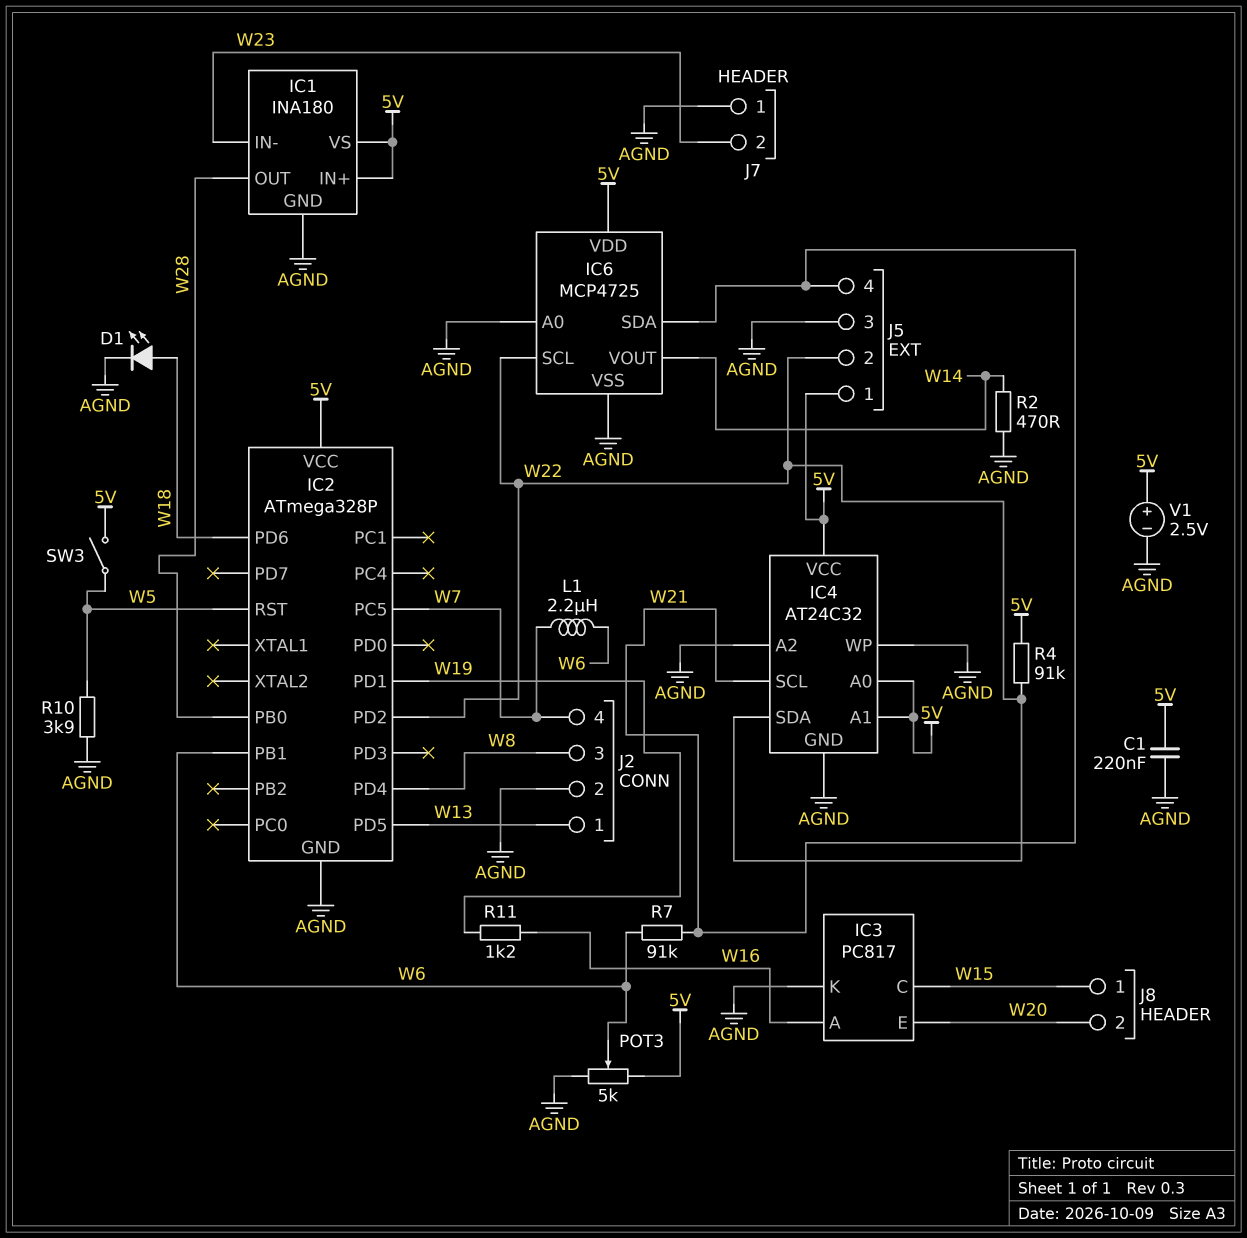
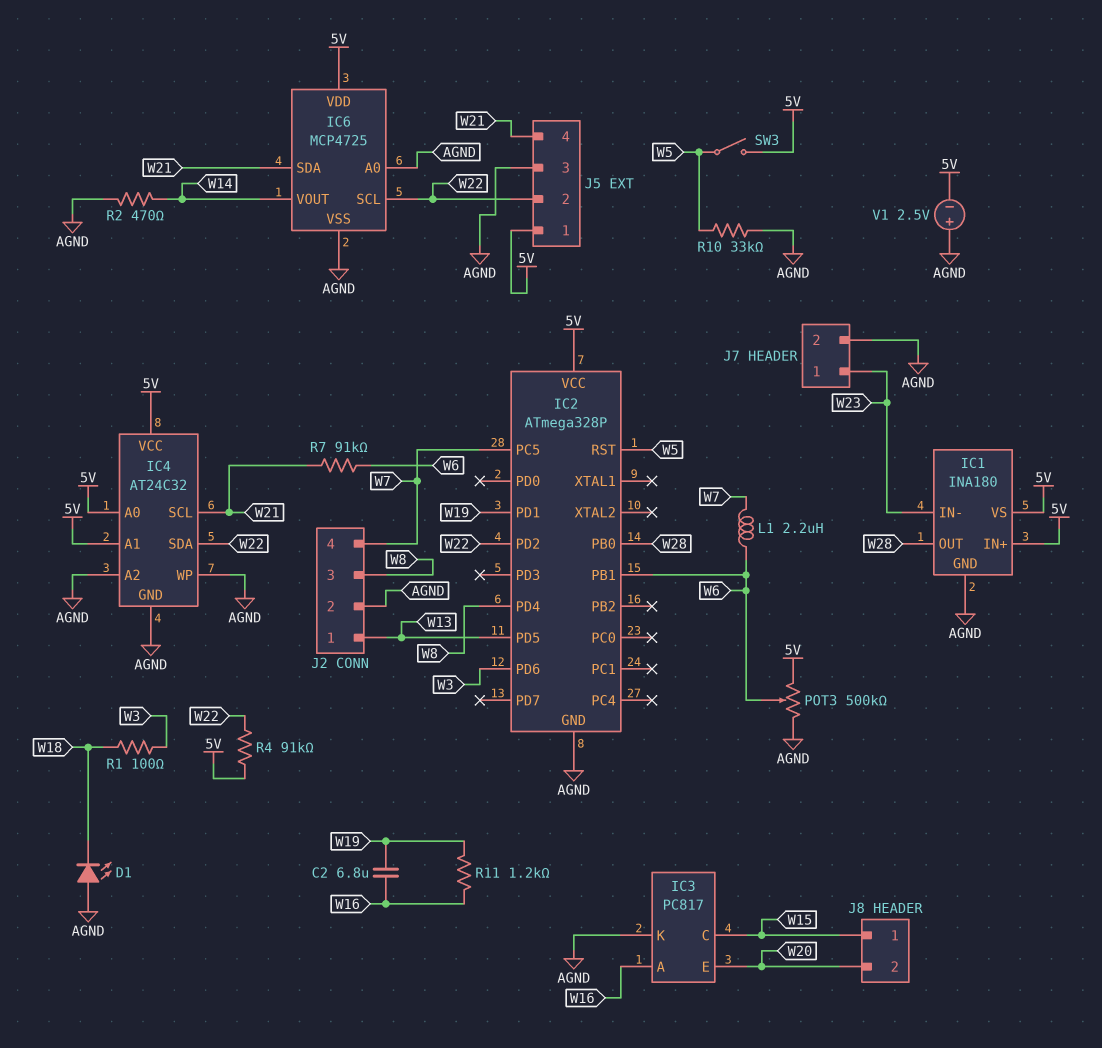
C1: 220nF (5V, AGND) -> none
C2: none -> 6.8uF (W16, W19)
D1: LED (A W18, K AGND) -> LED (A AGND, K W18)
IC2 pin PD6: W18 -> W3
J7 pin 1: AGND -> W23
J7 pin 2: W23 -> AGND
POT3: 5k (5V, AGND, wiper W6) -> 500k (5V, AGND, wiper W6)
R1: none -> 100 (W3, W18)
R10: 3.9k (AGND, W5) -> 33k (AGND, W5)
V1: 2.5V (plus 5V, minus AGND) -> 2.5V (plus AGND, minus 5V)

